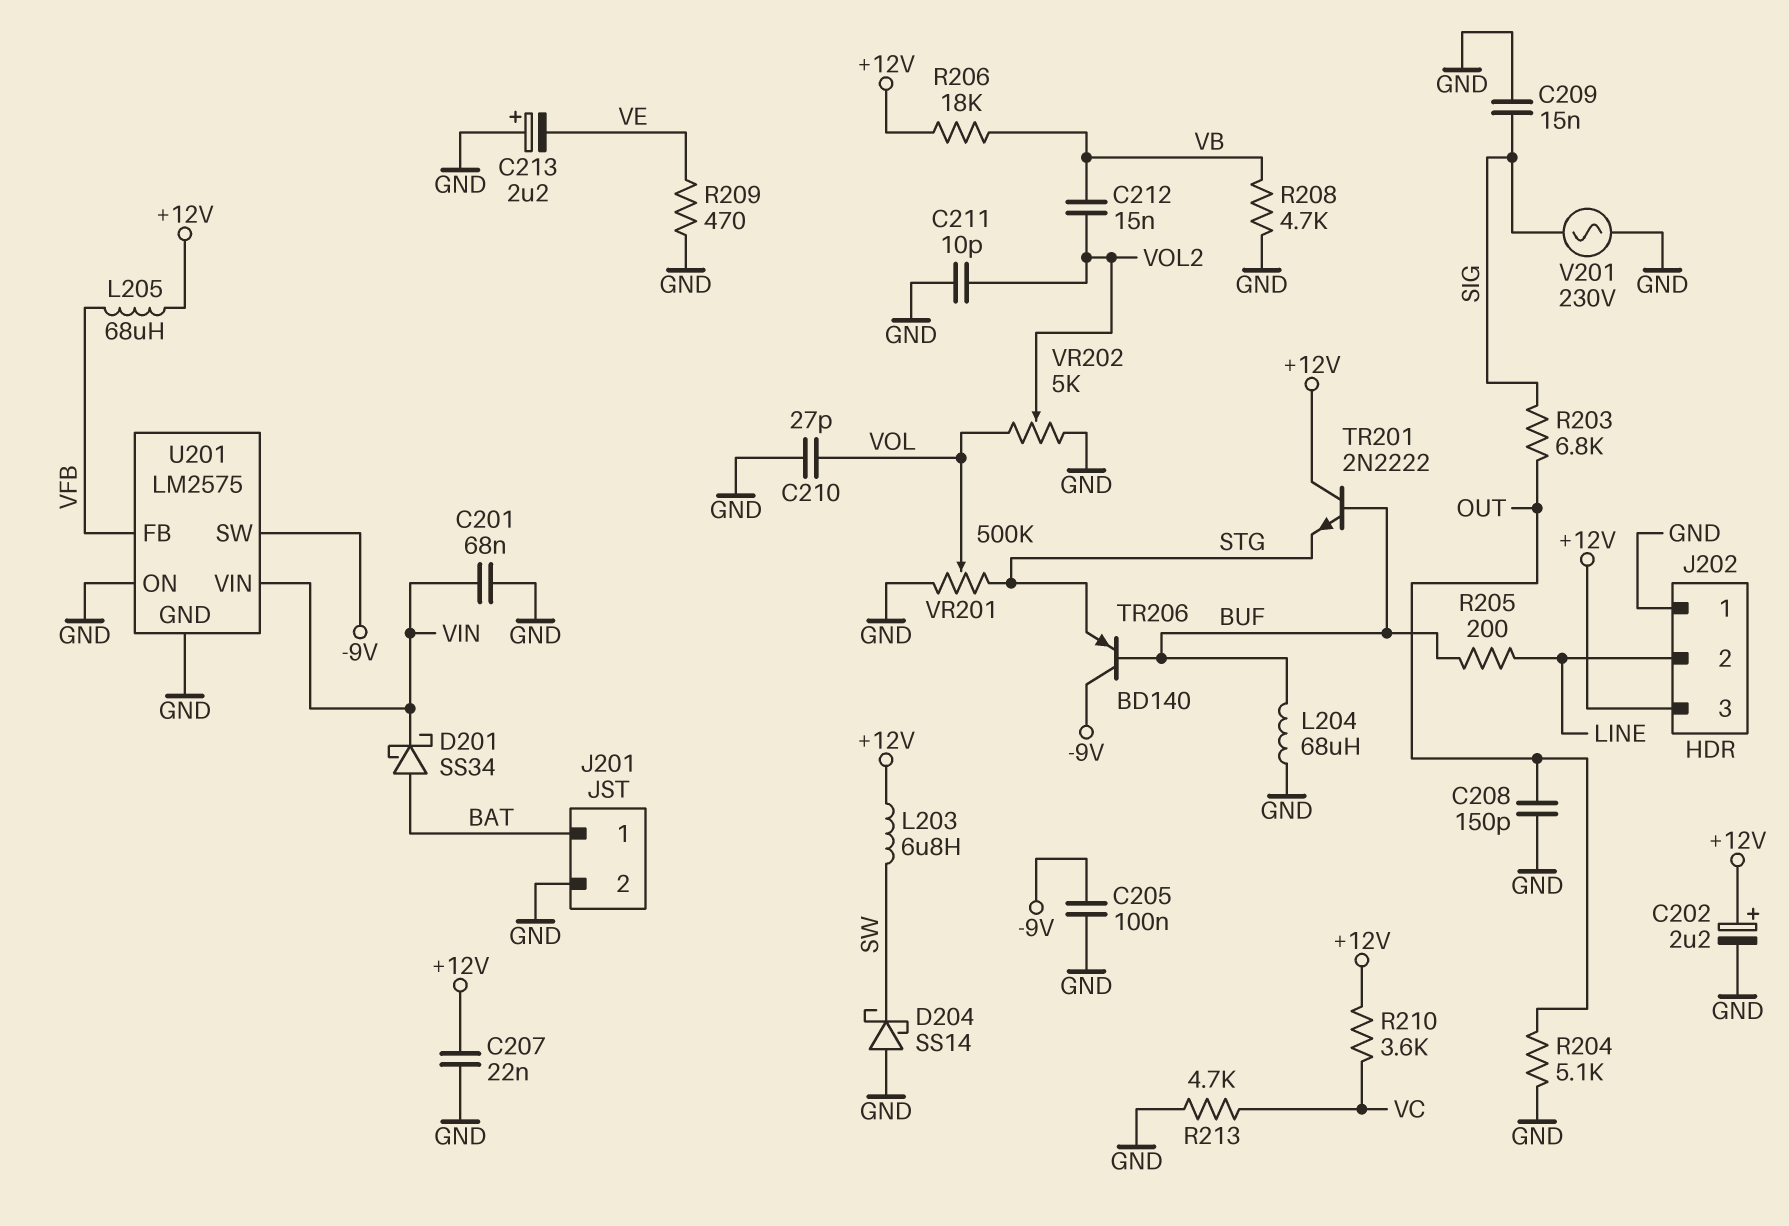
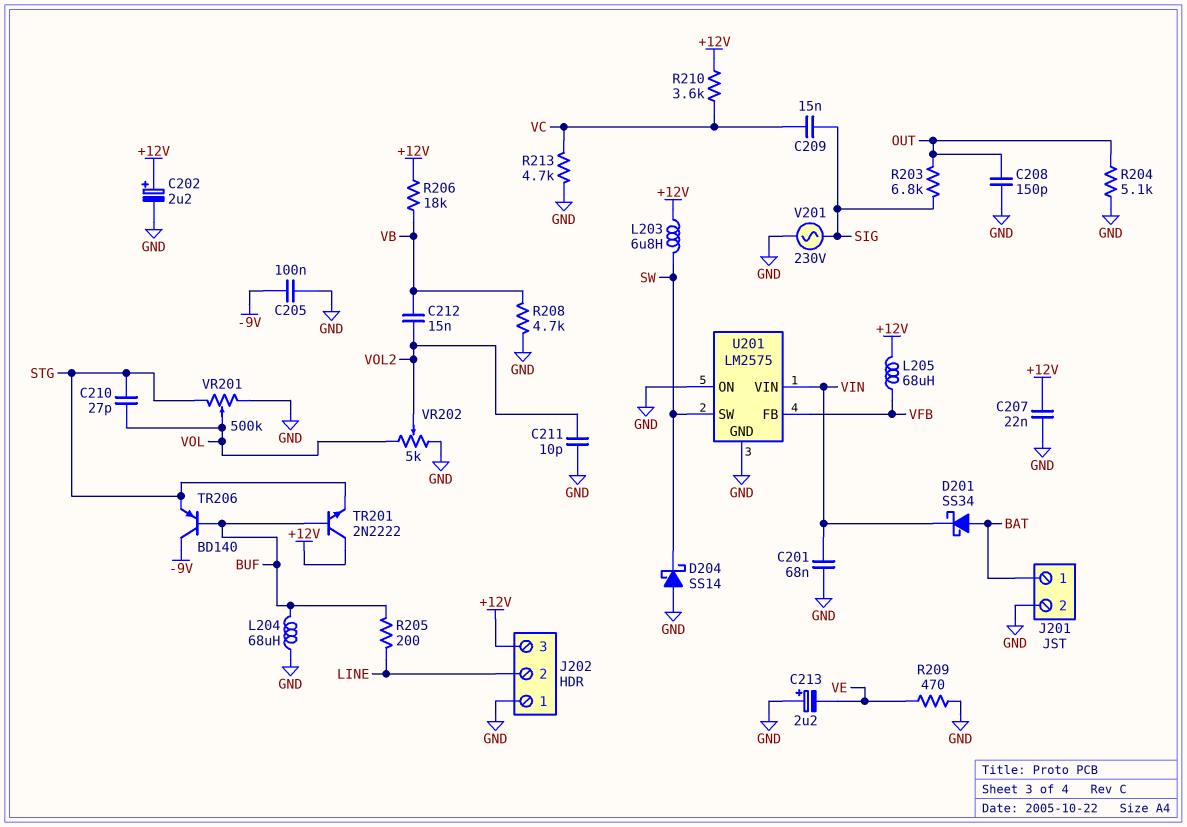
C209: 15nF (GND, SIG) -> 15nF (SIG, VC)
C210: 27pF (GND, VOL) -> 27pF (STG, VOL)
U201 pin SW: -9V -> SW

